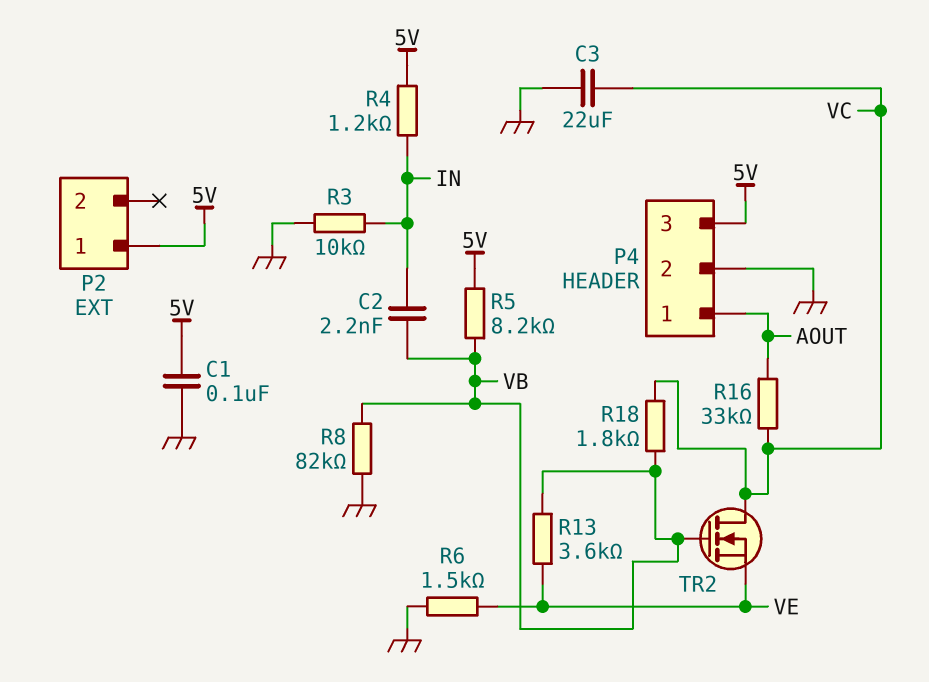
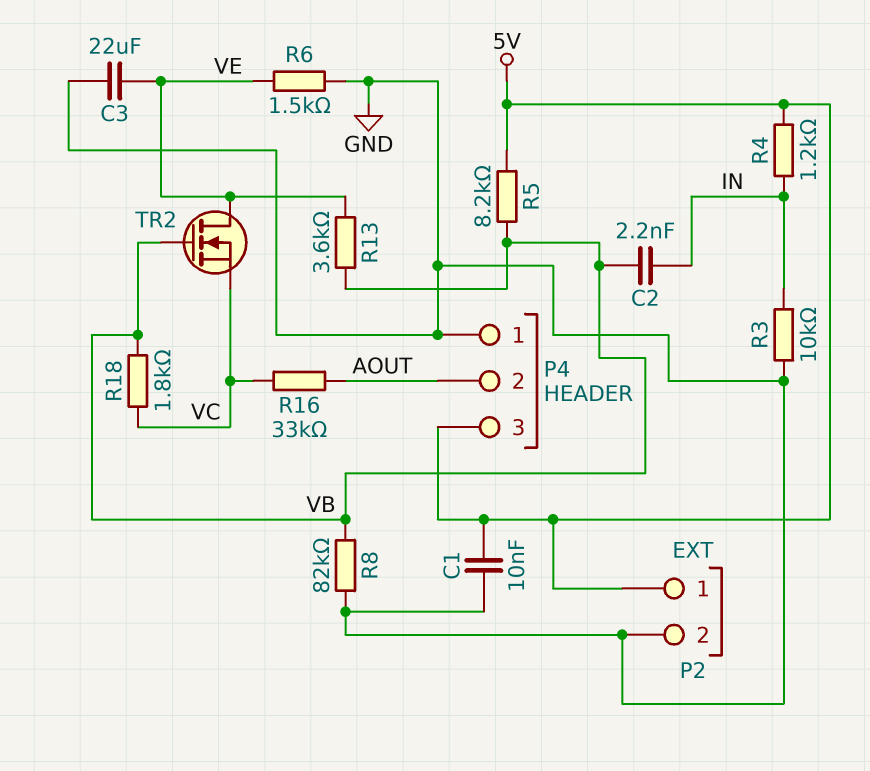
C1: 100nF (5V, GND) -> 10nF (5V, GND)
C3: 22uF (GND, VC) -> 22uF (GND, VE)
P2 pin 2: none -> GND
P4 pin 1: AOUT -> GND
P4 pin 2: GND -> AOUT
TR2: NMOS (G VB, D VC, S VE) -> NMOS (G VB, D VE, S VC)

